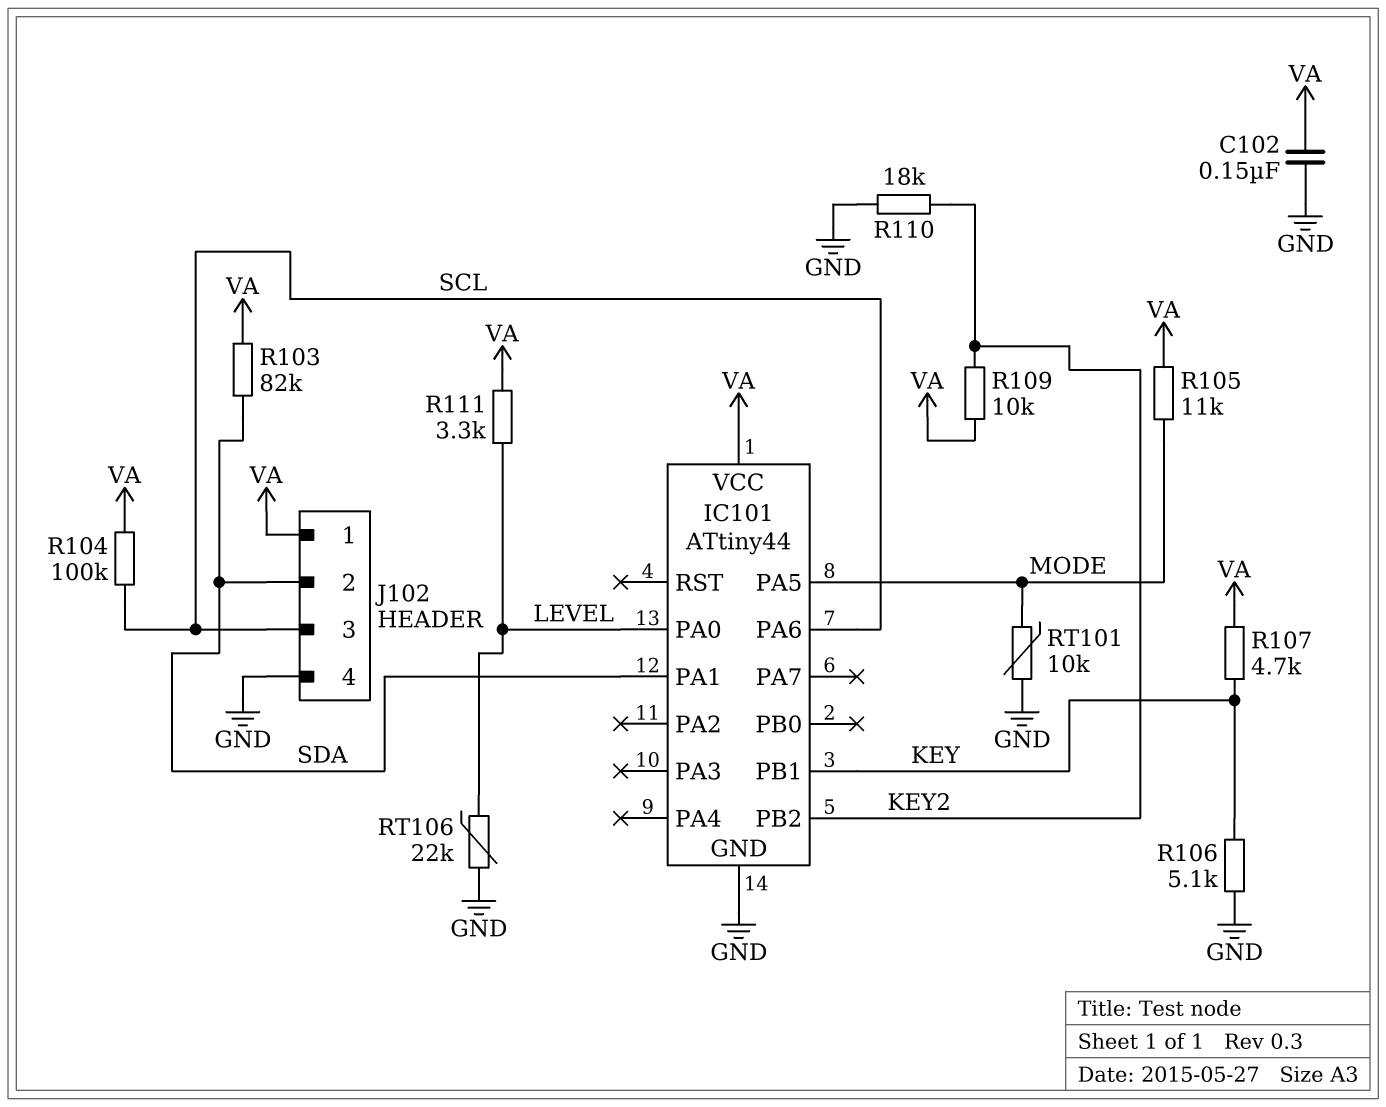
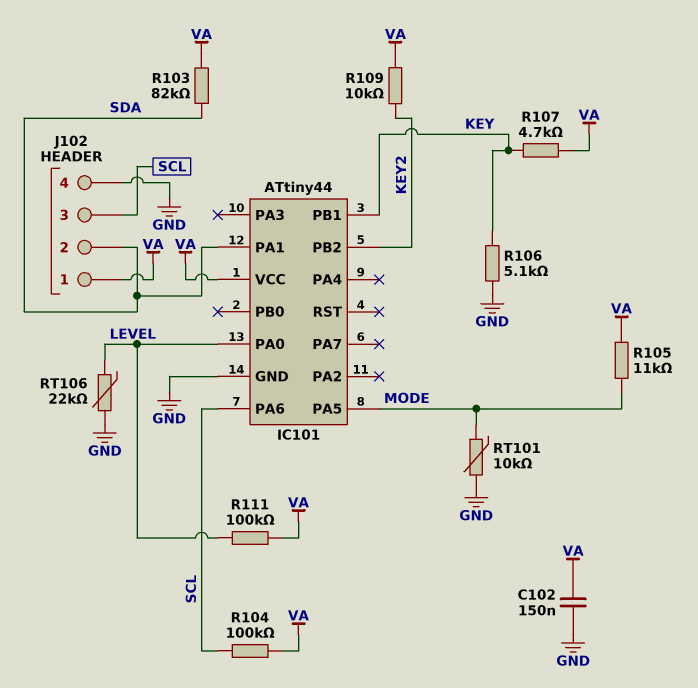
R110: 18k (GND, KEY2) -> none
R111: 3.3k (LEVEL, VA) -> 100k (LEVEL, VA)

